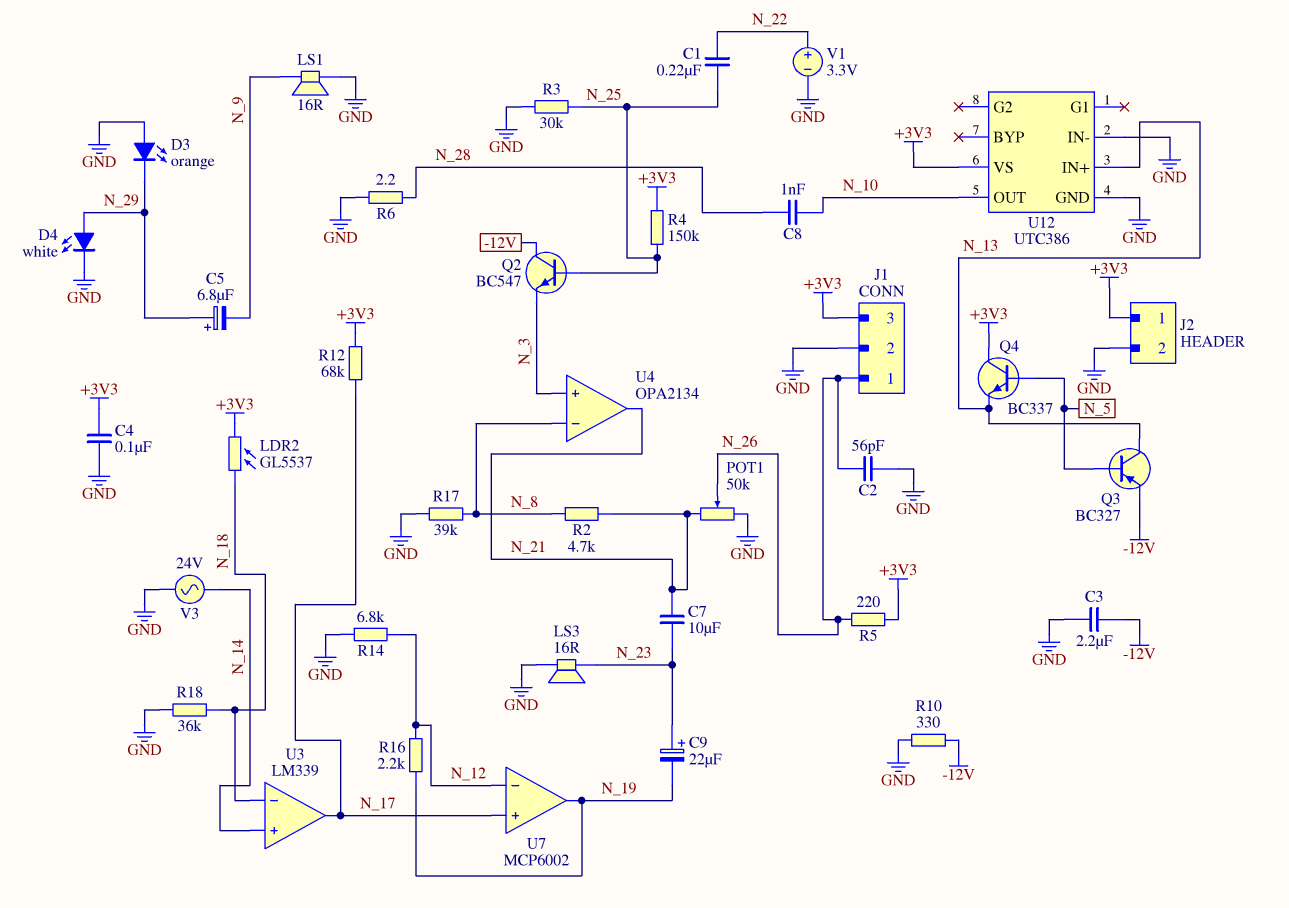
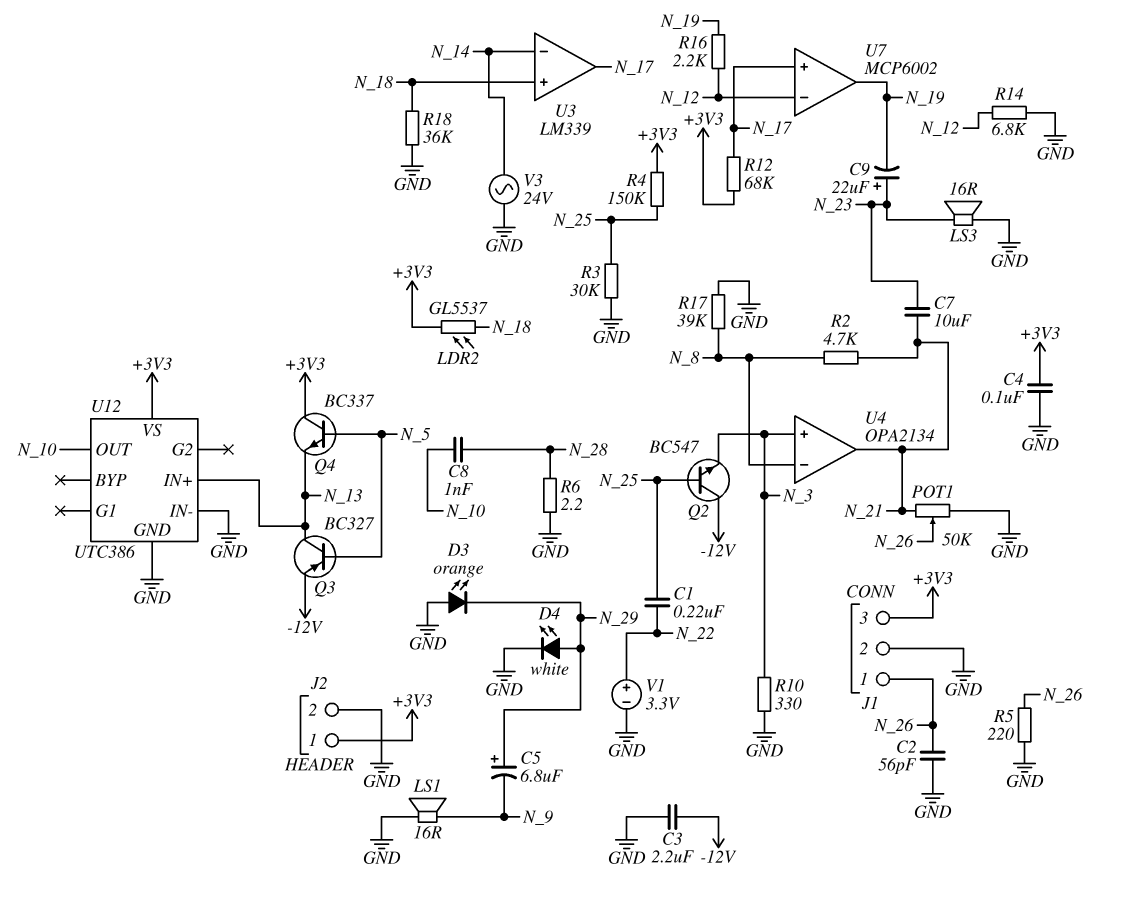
R5: 220 (+3V3, N_26) -> 220 (GND, N_26)
R10: 330 (-12V, GND) -> 330 (GND, N_3)
U3 pin in+: N_14 -> N_18
U3 pin in-: N_18 -> N_14

